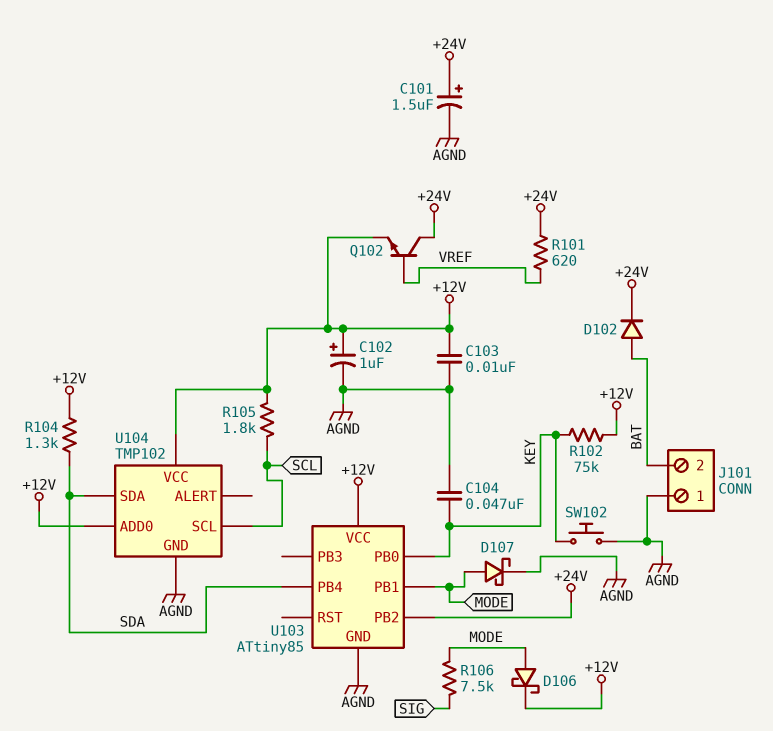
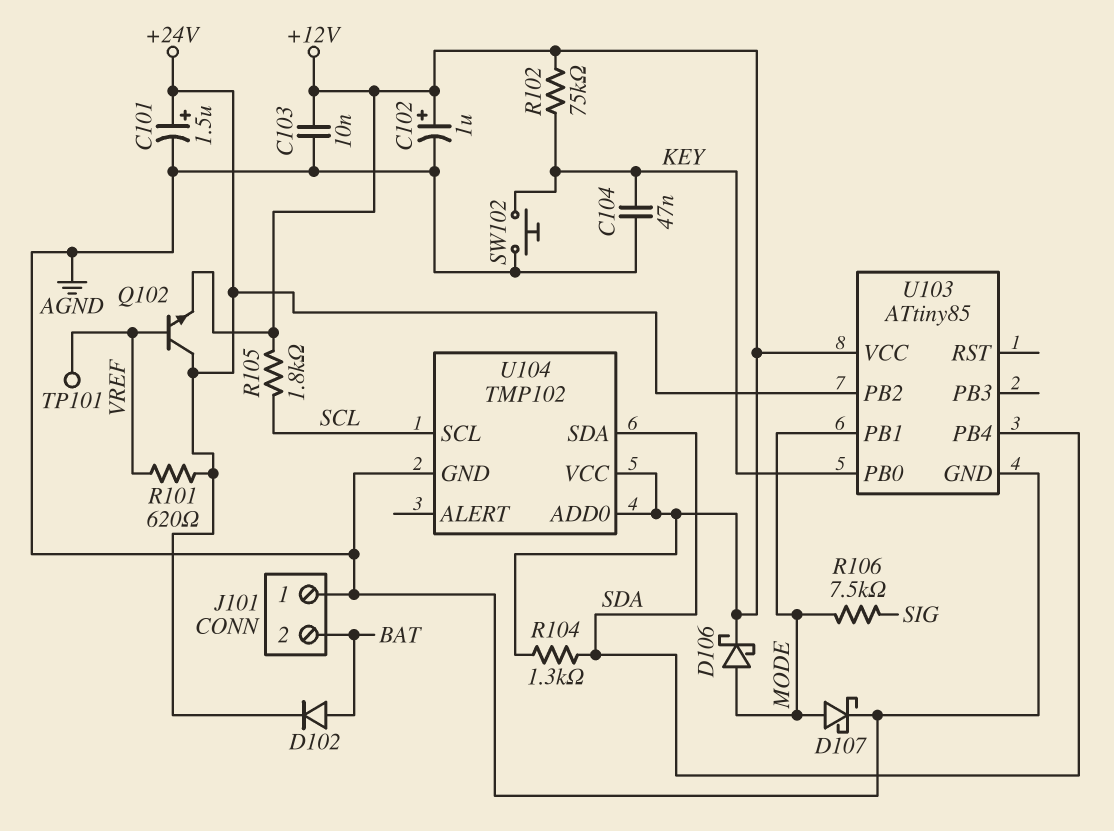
TP101: none -> test point (VREF)

